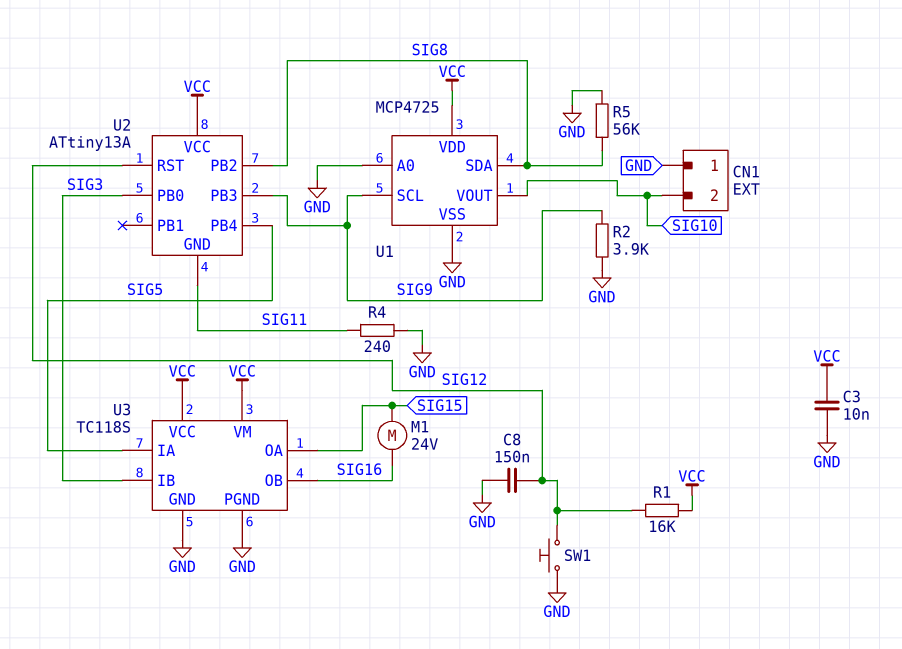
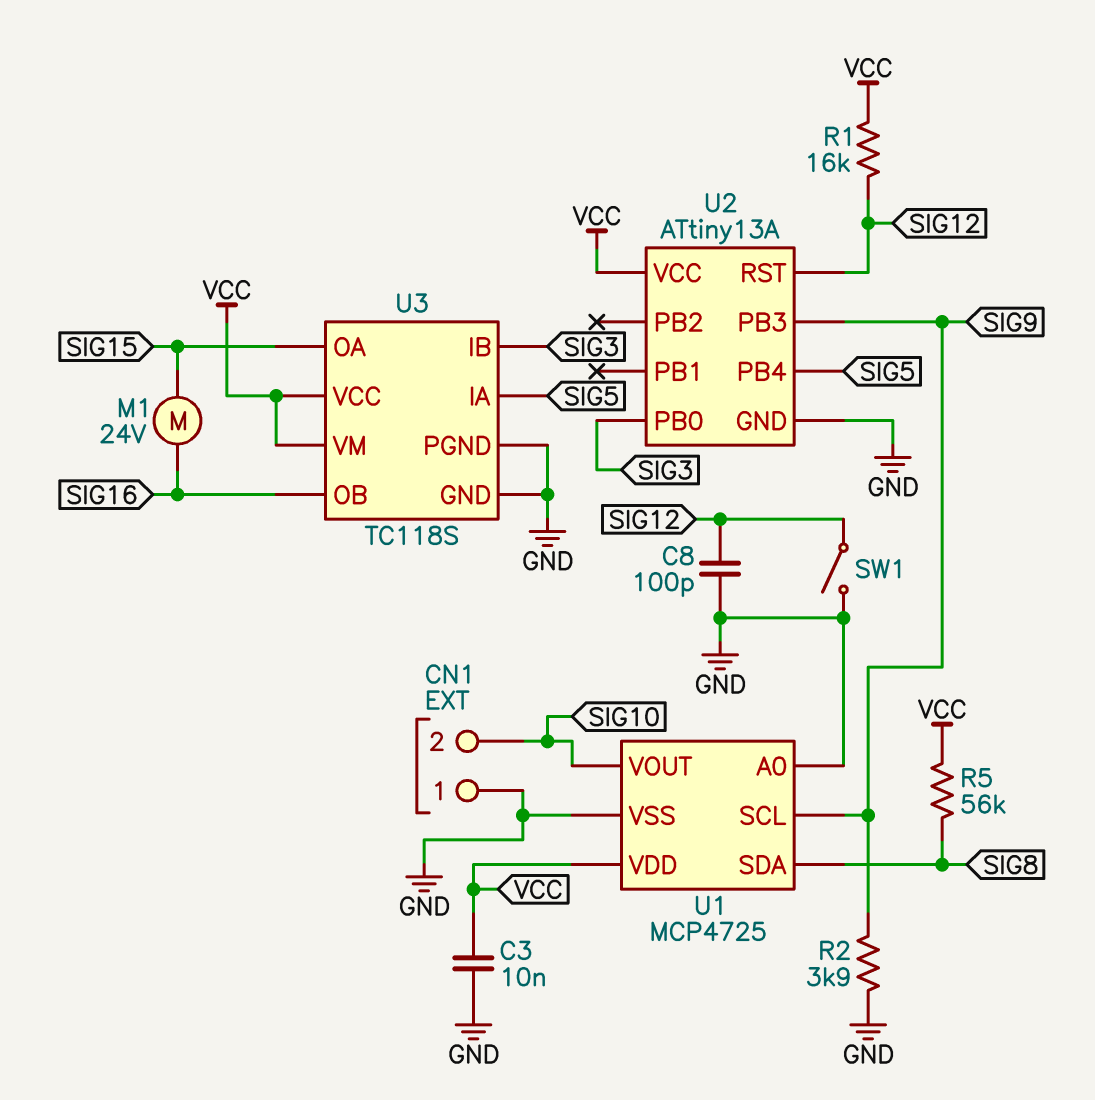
C8: 150nF (GND, SIG12) -> 100pF (GND, SIG12)
R4: 240 (GND, SIG11) -> none
R5: 56k (GND, SIG8) -> 56k (SIG8, VCC)
SW1: button (GND, SIG12) -> switch (GND, SIG12)
U2 pin GND: SIG11 -> GND
U2 pin PB2: SIG8 -> none

